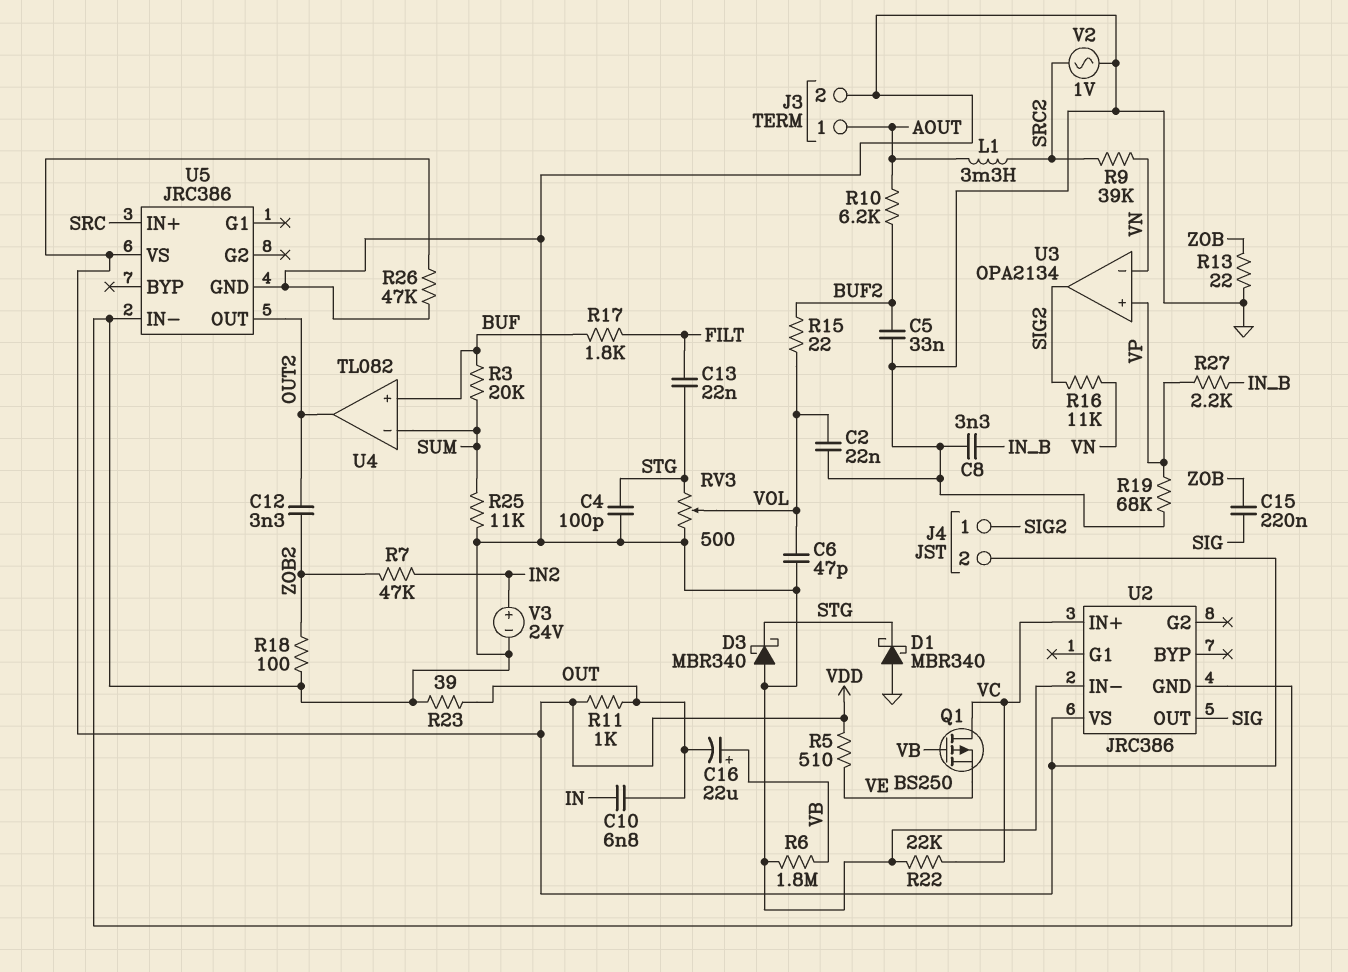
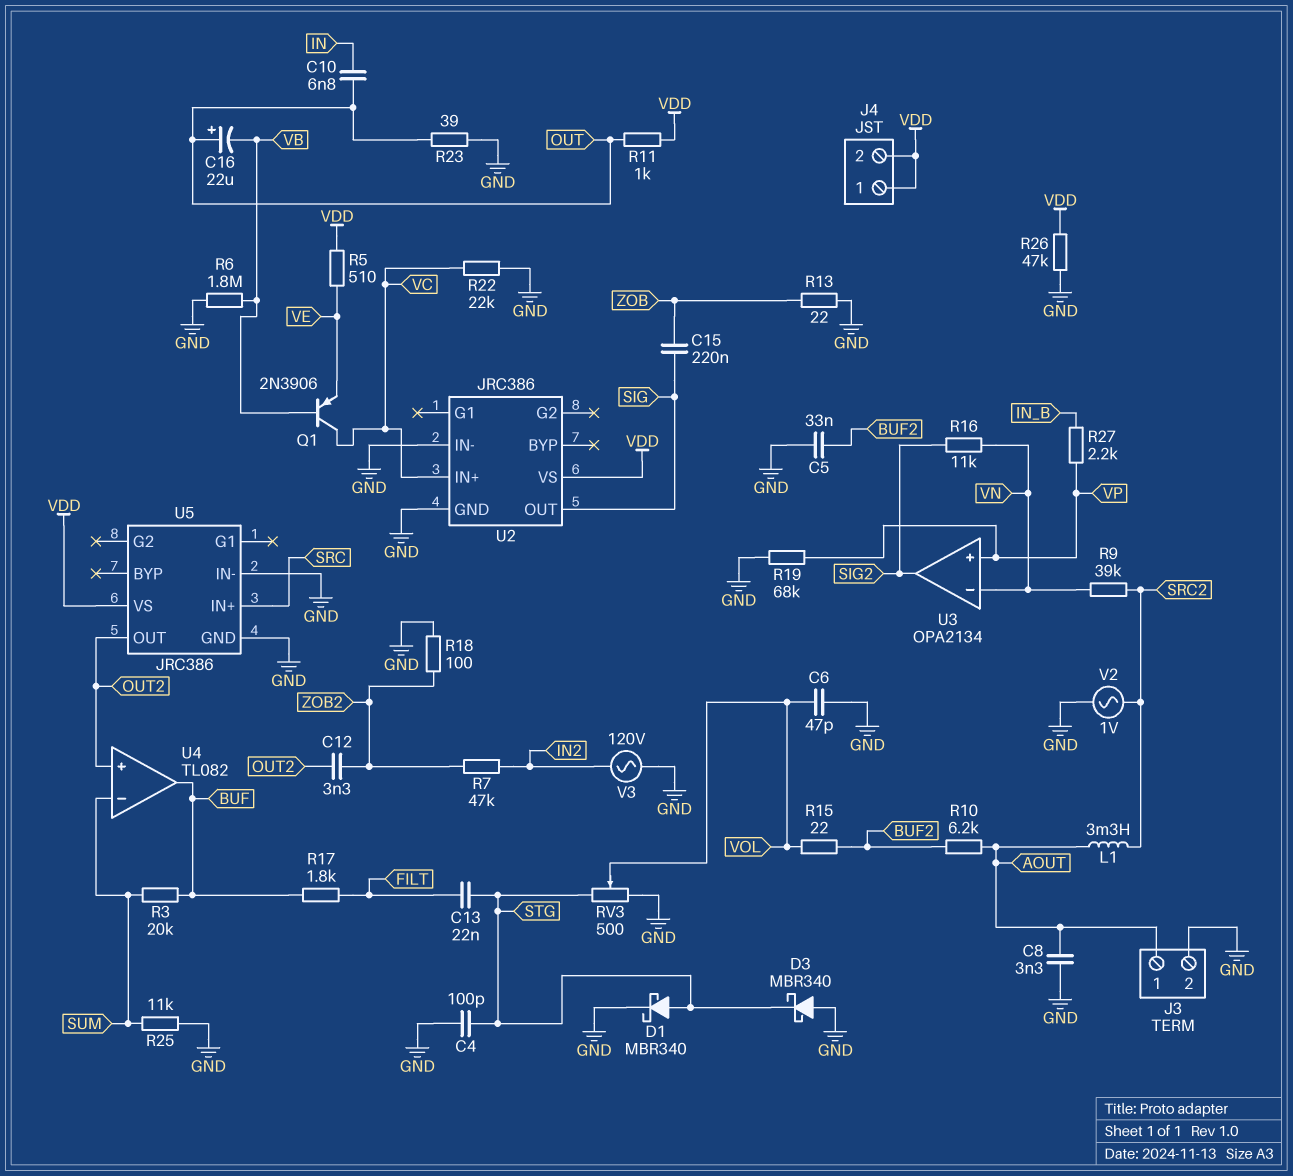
C2: 22nF (GND, VOL) -> none
C8: 3.3nF (GND, IN_B) -> 3.3nF (AOUT, GND)
C16: 22uF (plus VB, minus OUT) -> 22uF (plus OUT, minus VB)
D1: schottky MBR340 (A GND, K STG) -> schottky MBR340 (A STG, K GND)
J4 pin 1: SIG2 -> VDD
Q1: PMOS BS250 (G VB, D VC, S VE) -> PNP 2N3906 (B VB, C VC, E VE)
U4 pin in+: BUF -> OUT2
U4 pin out: OUT2 -> BUF
V3: 24V (plus IN2, minus GND) -> AC 120V (GND, IN2)

